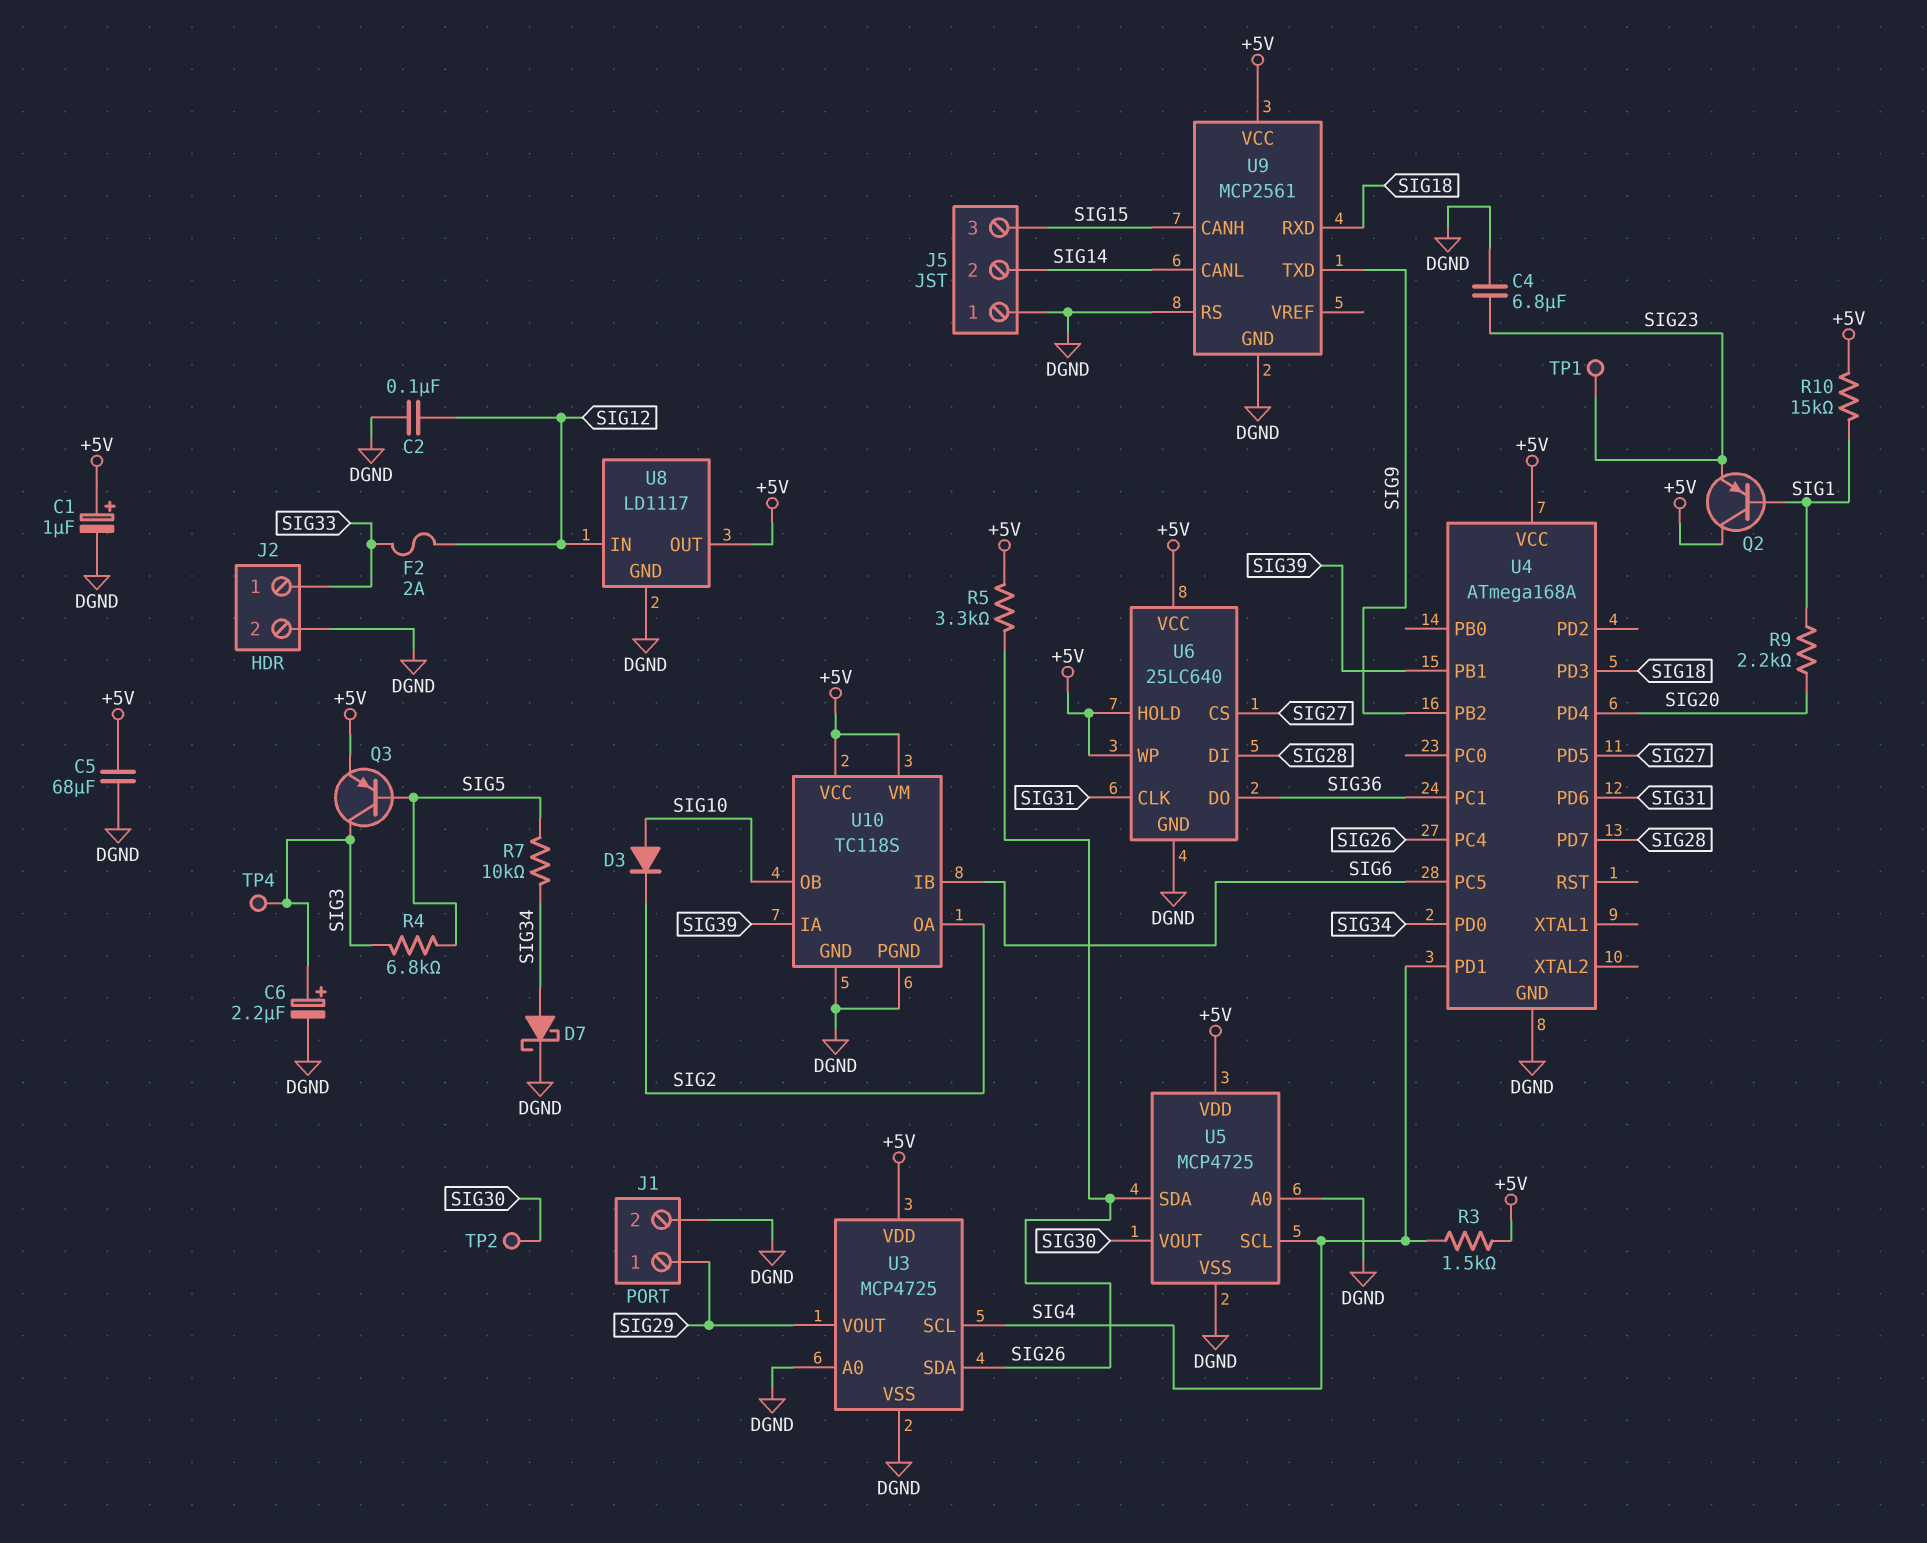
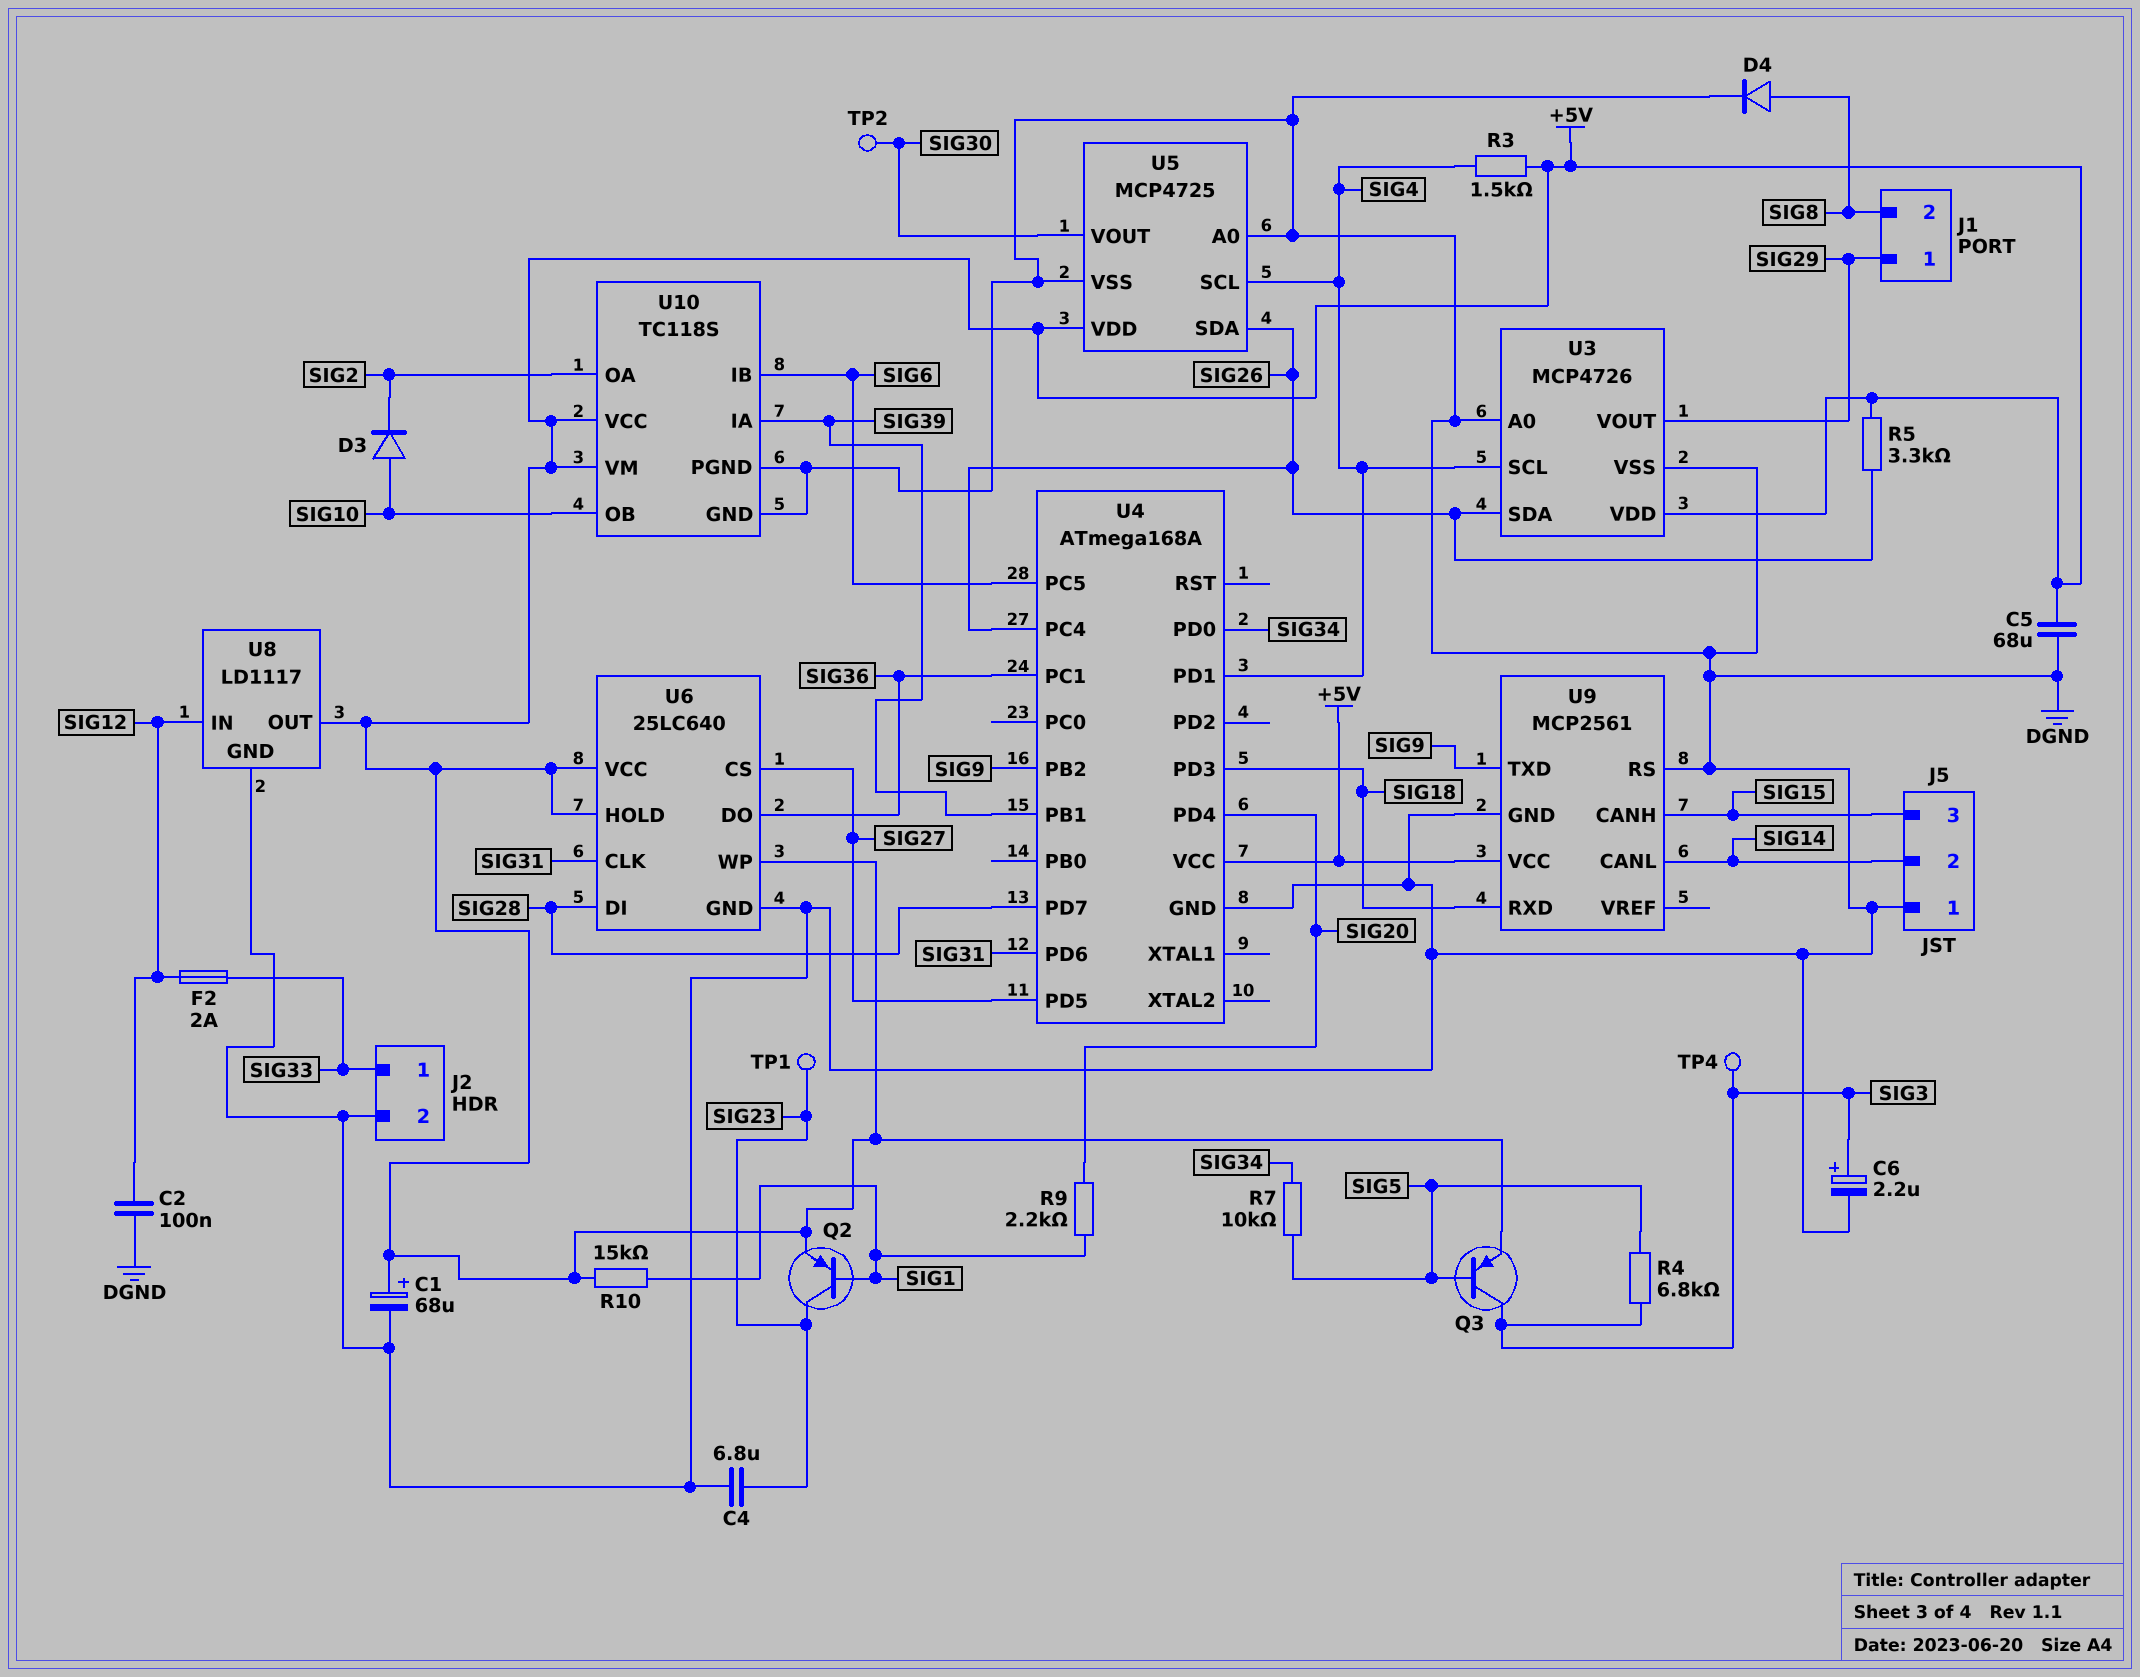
C1: 1uF (plus +5V, minus DGND) -> 68uF (plus +5V, minus DGND)
D4: none -> diode (A SIG8, K DGND)
D7: schottky (A SIG34, K DGND) -> none
J1 pin 2: DGND -> SIG8
Q2: PNP (B SIG1, C +5V, E SIG23) -> PNP (B SIG1, C SIG23, E +5V)
U3: MCP4725 -> MCP4726

